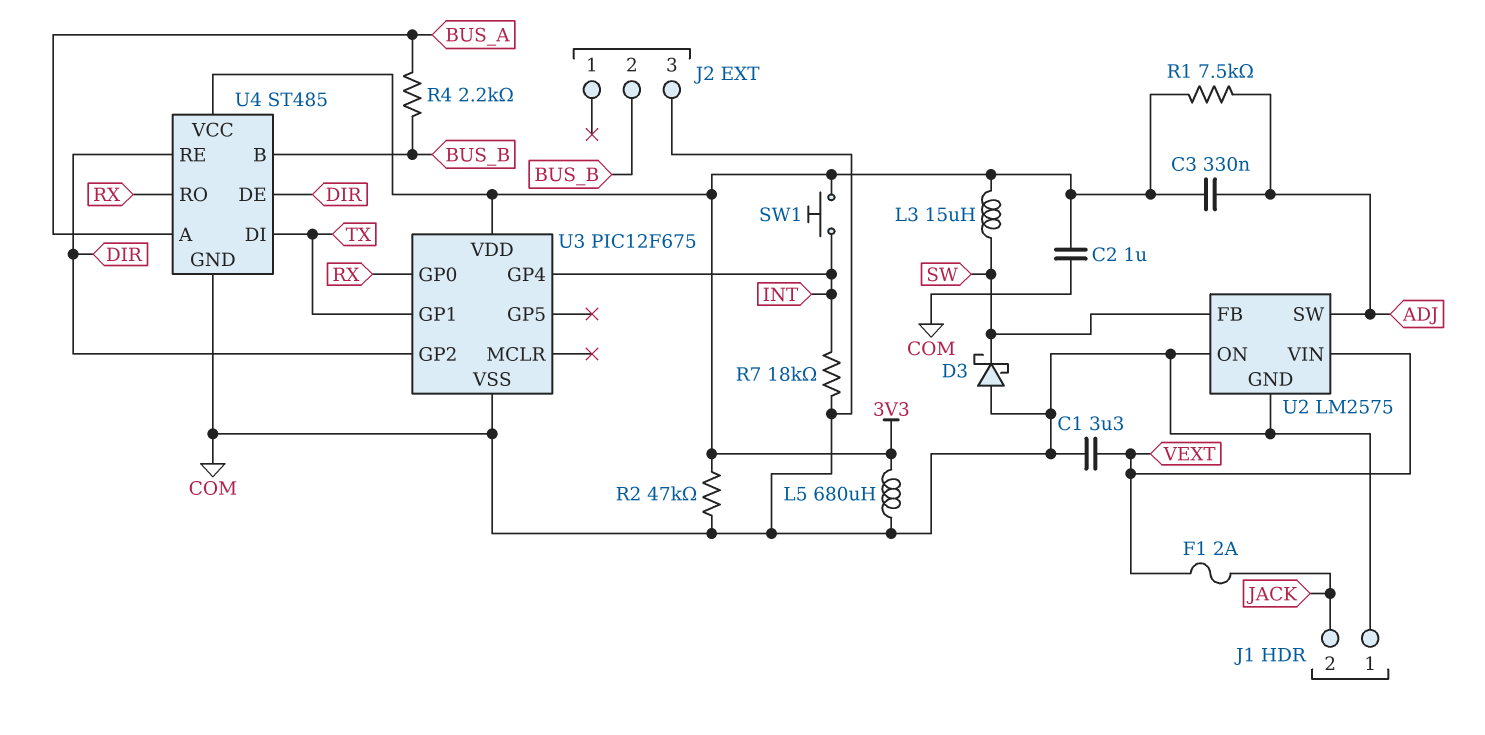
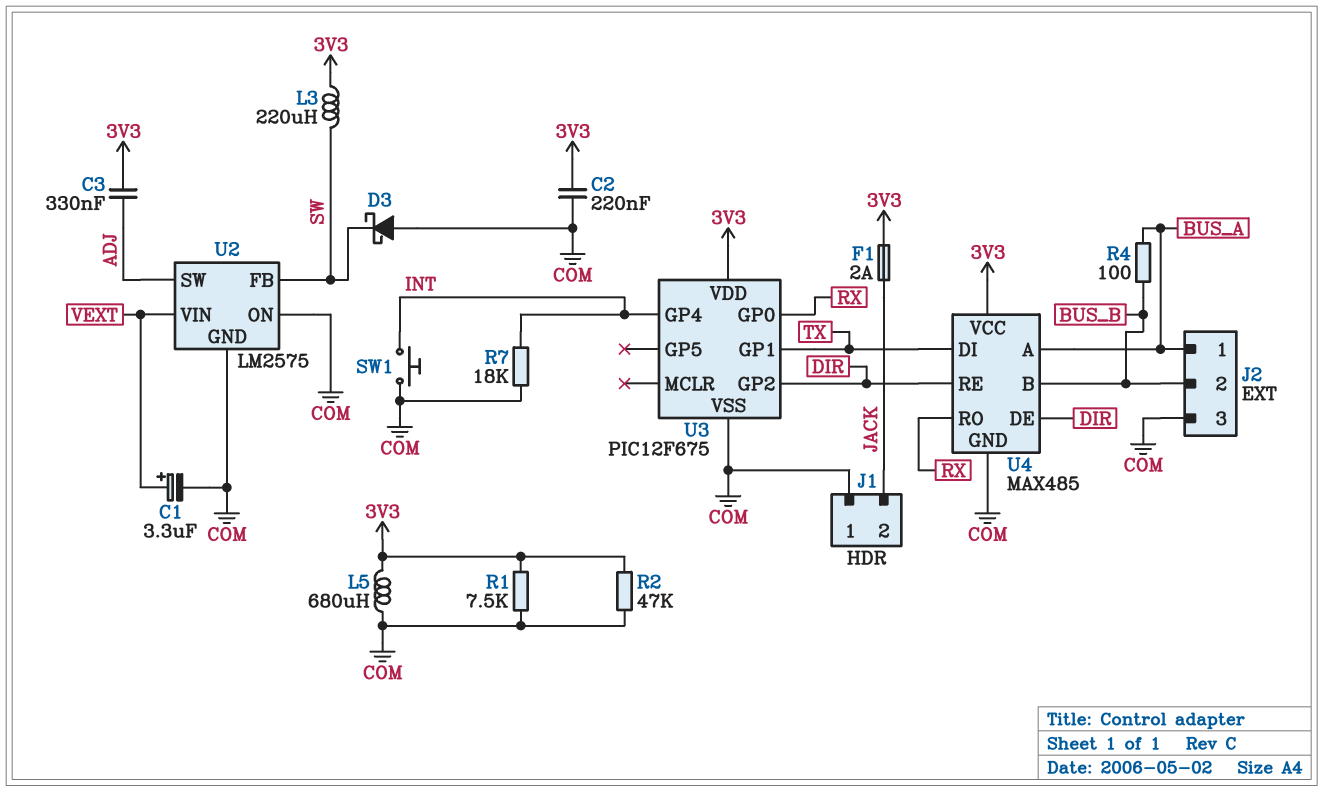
C1: 3.3uF (COM, VEXT) -> 3.3uF (plus VEXT, minus COM)
C2: 1uF (3V3, COM) -> 220nF (3V3, COM)
F1: 2A (JACK, VEXT) -> 2A (3V3, JACK)
J2 pin 1: none -> BUS_A
L3: 15uH (3V3, SW) -> 220uH (3V3, SW)
R1: 7.5k (3V3, ADJ) -> 7.5k (3V3, COM)
R4: 2.2k (BUS_A, BUS_B) -> 100 (BUS_A, BUS_B)
SW1: button (3V3, INT) -> button (COM, INT)
U4: ST485 -> MAX485

